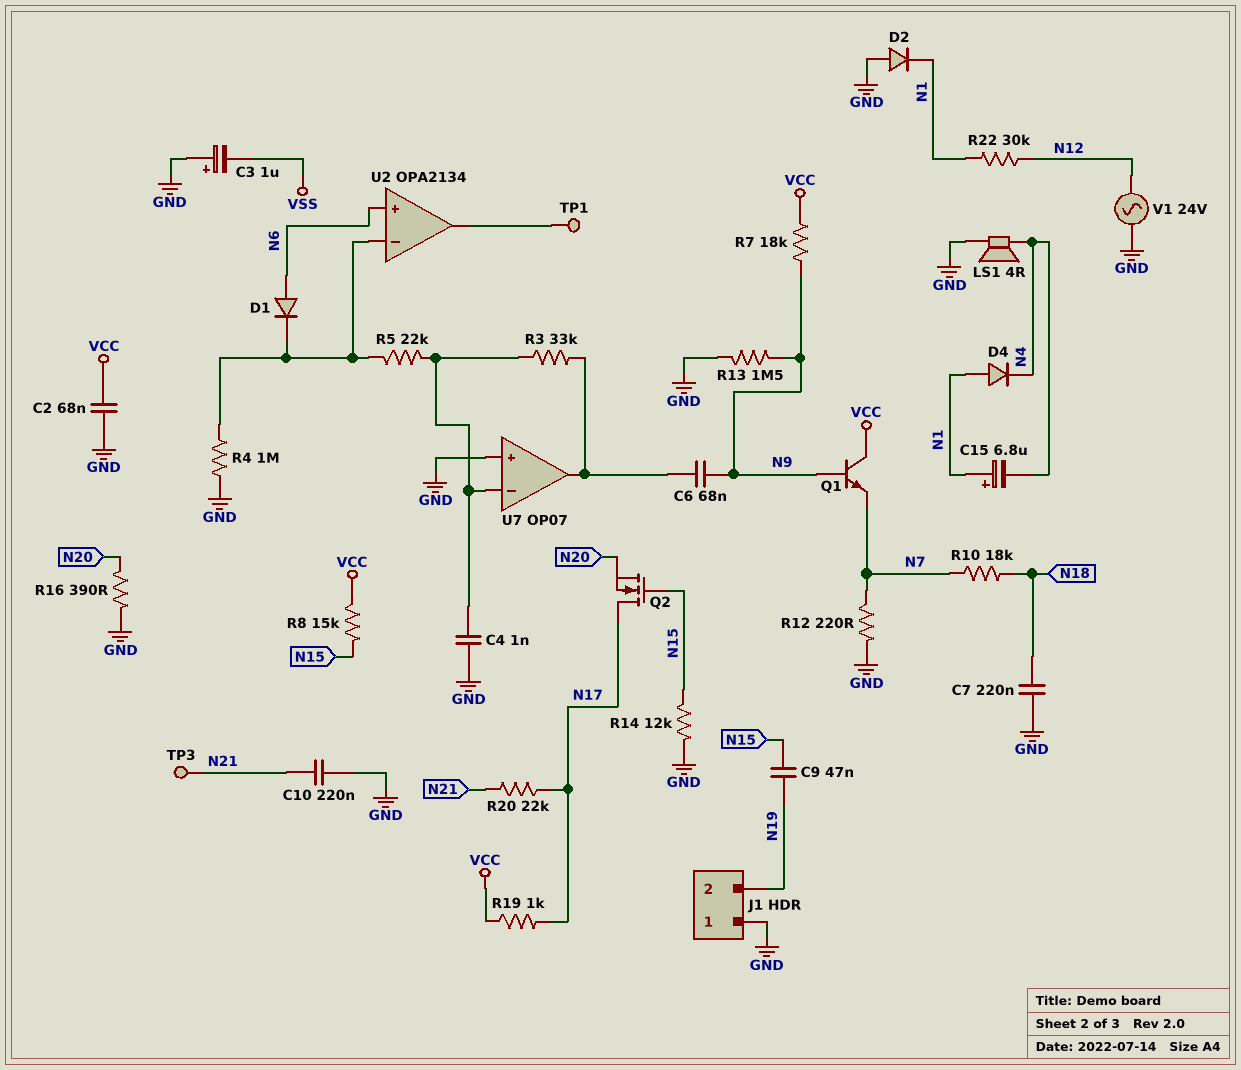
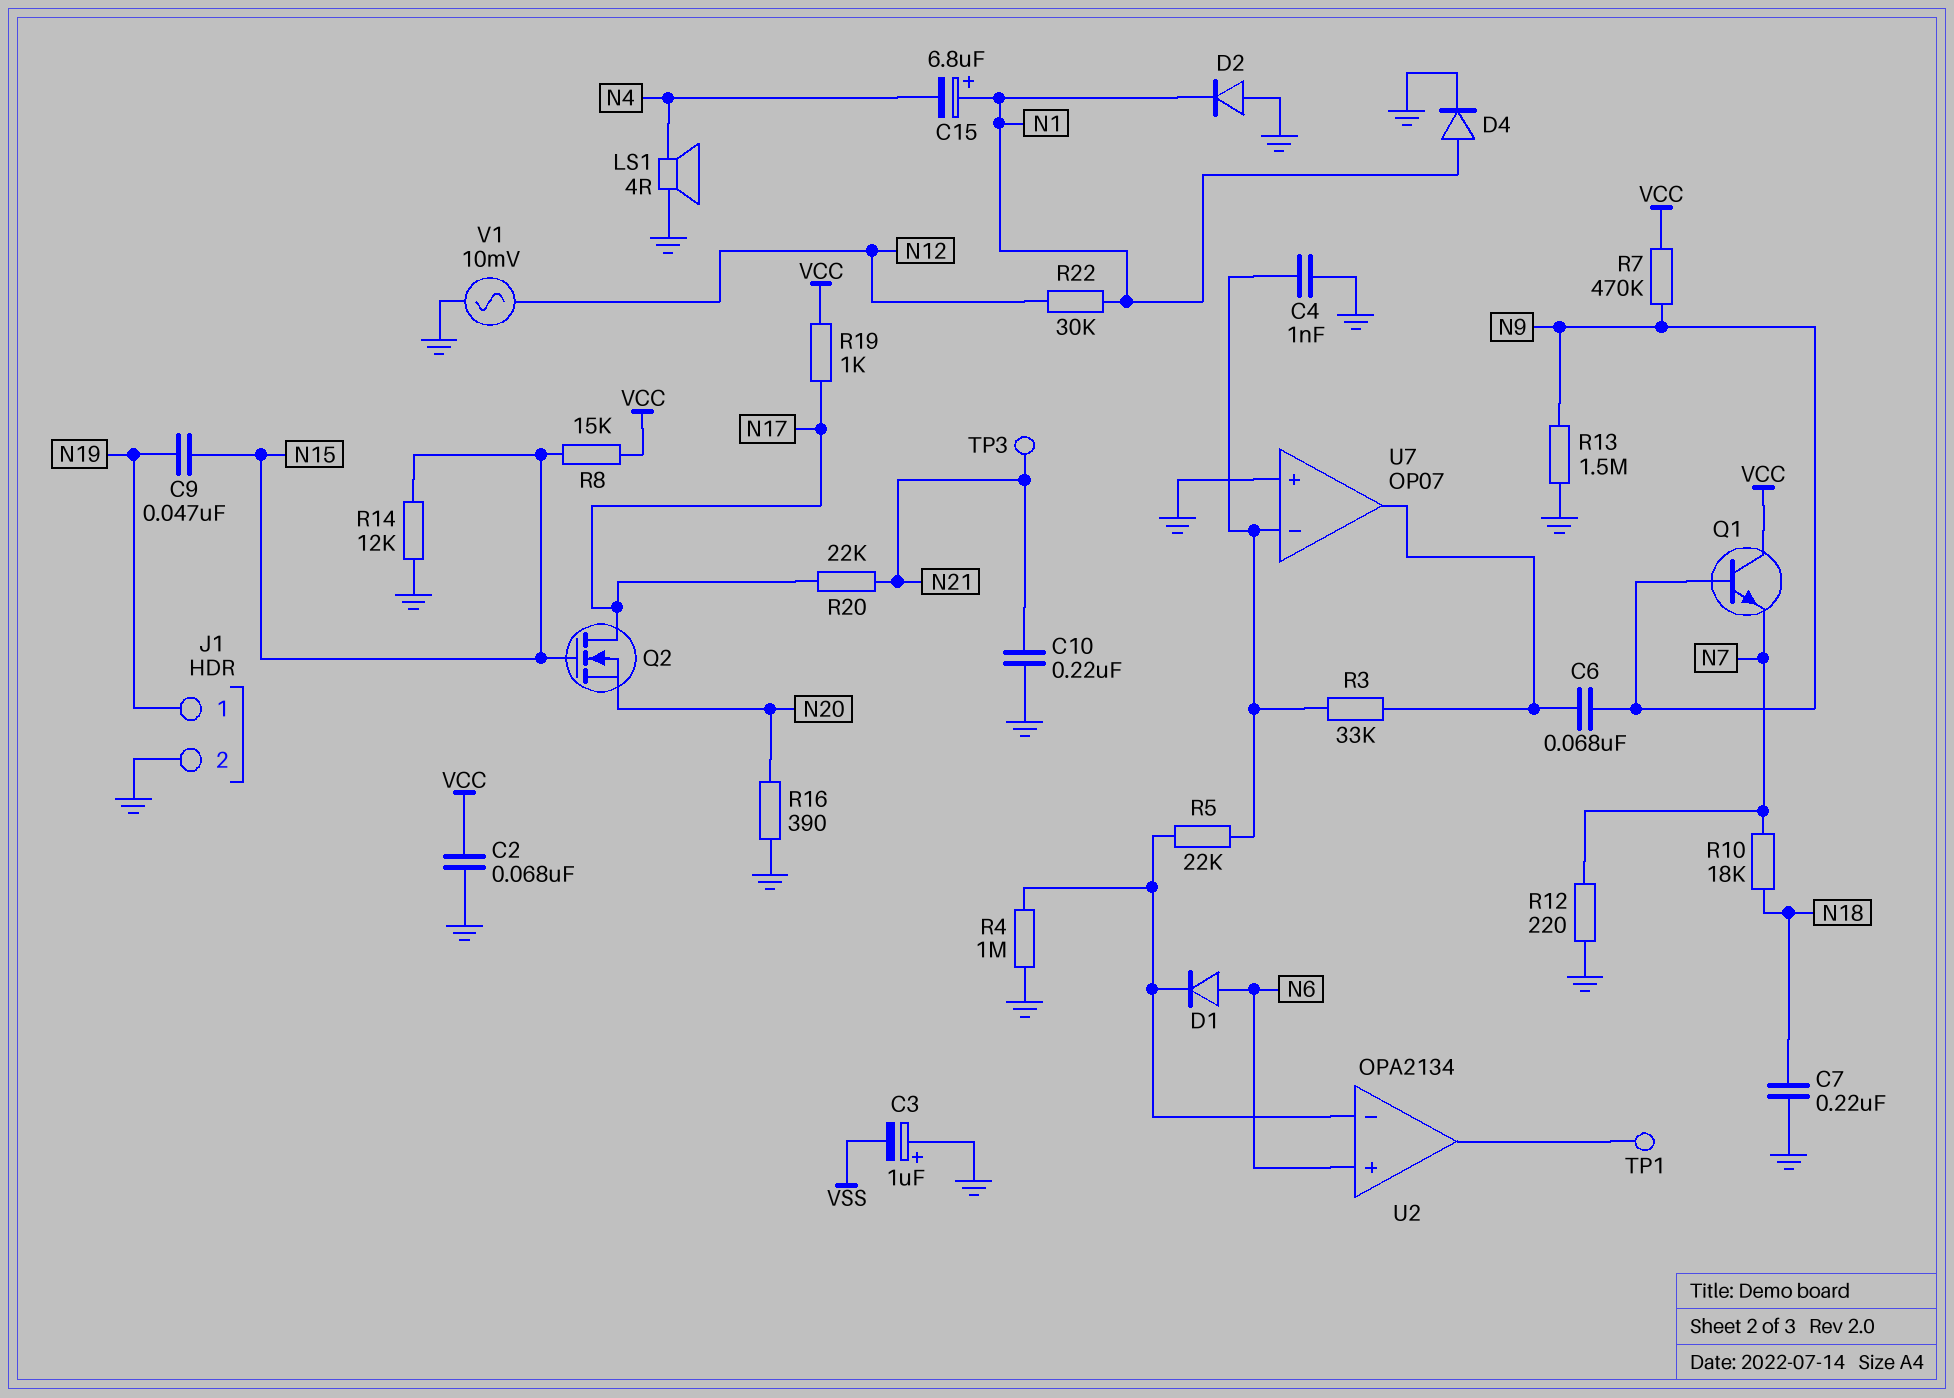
D4: diode (A N1, K N4) -> diode (A N1, K GND)
J1 pin 1: GND -> N19
J1 pin 2: N19 -> GND
R7: 18k (N9, VCC) -> 470k (N9, VCC)
V1: AC 24V (GND, N12) -> AC 10mV (GND, N12)

